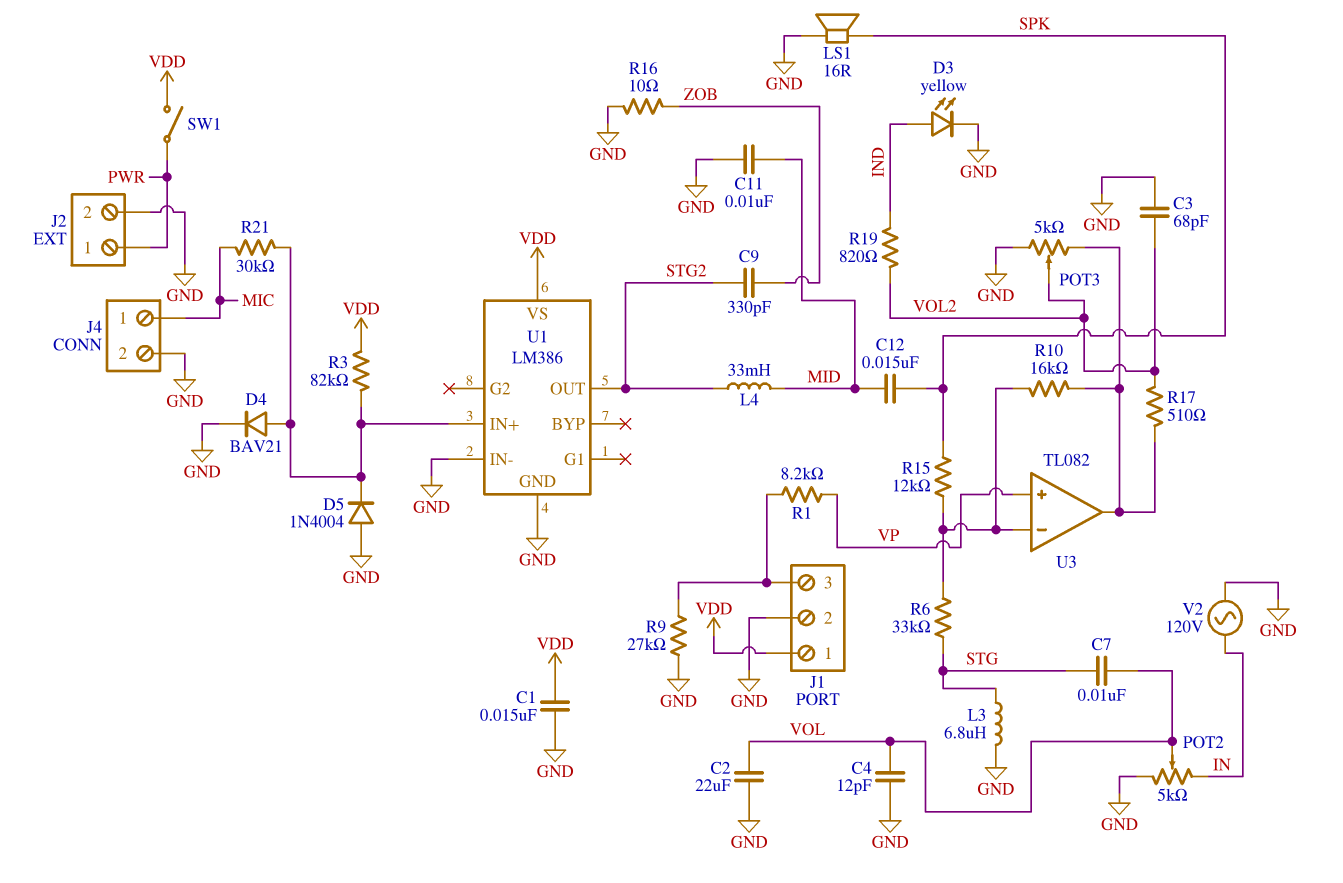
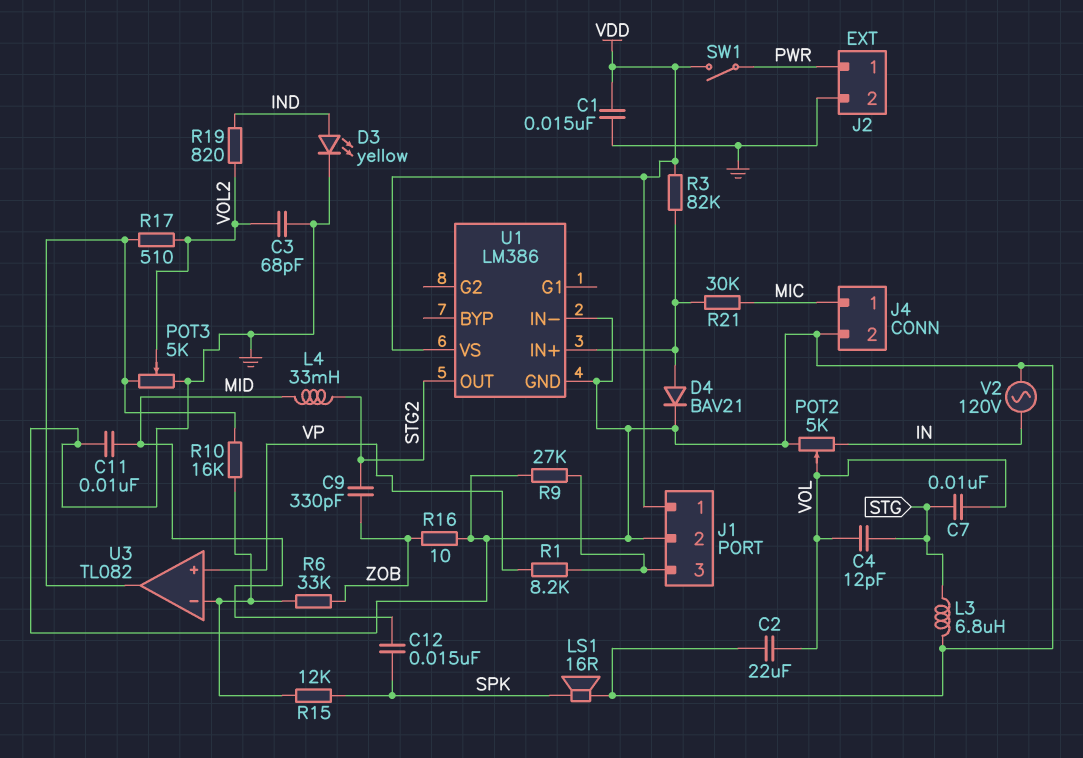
C4: 12pF (GND, VOL) -> 12pF (STG, VOL)
D5: diode 1N4004 (A GND, K U1/IN+) -> none
R6: 33k (STG, U3/in-) -> 33k (U3/in-, ZOB)

